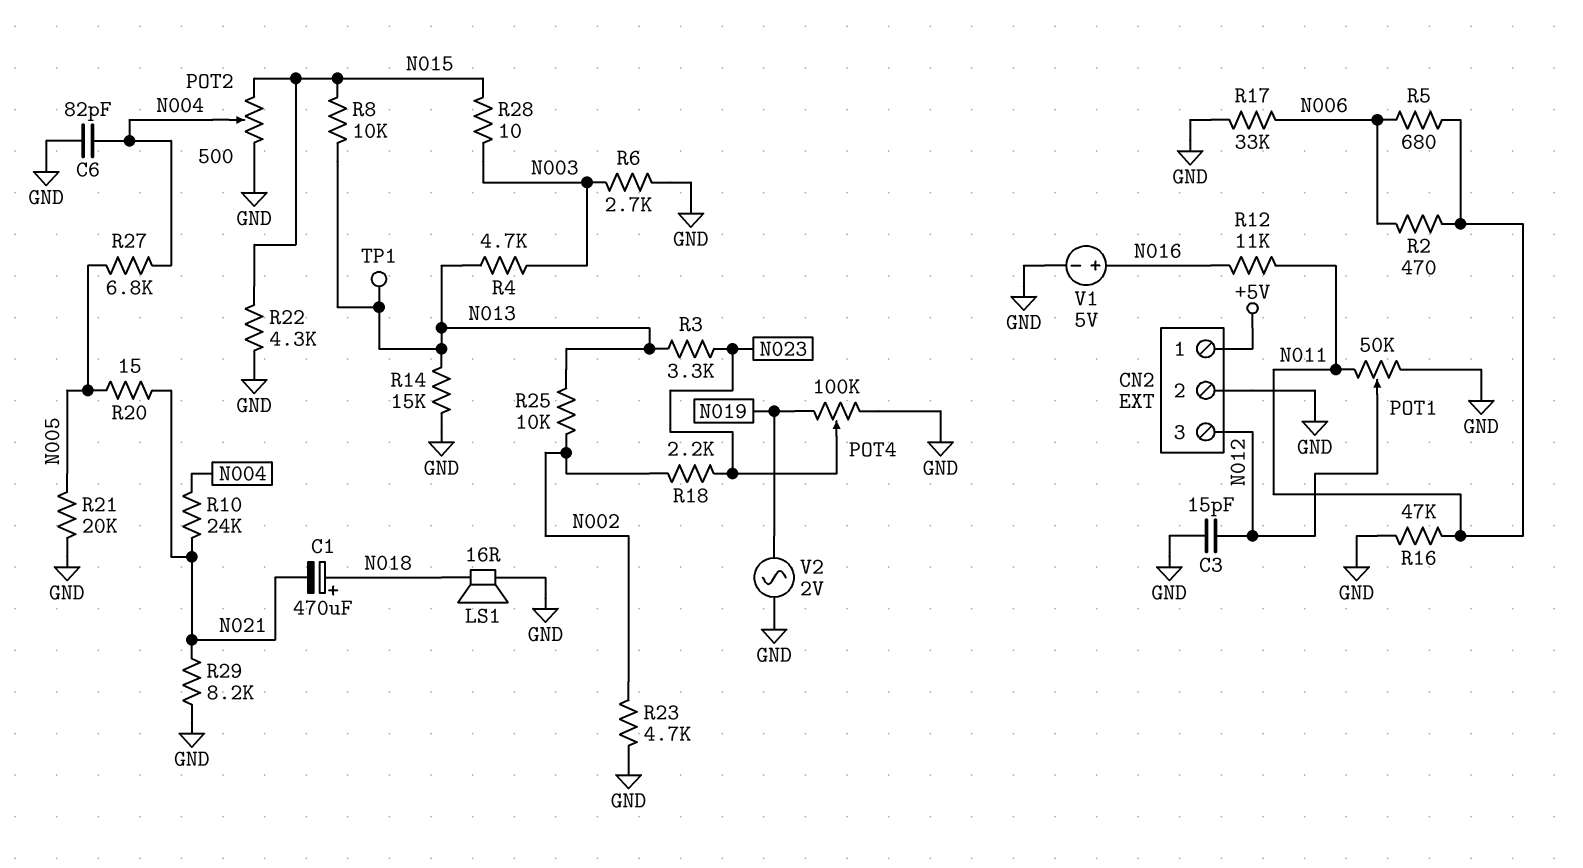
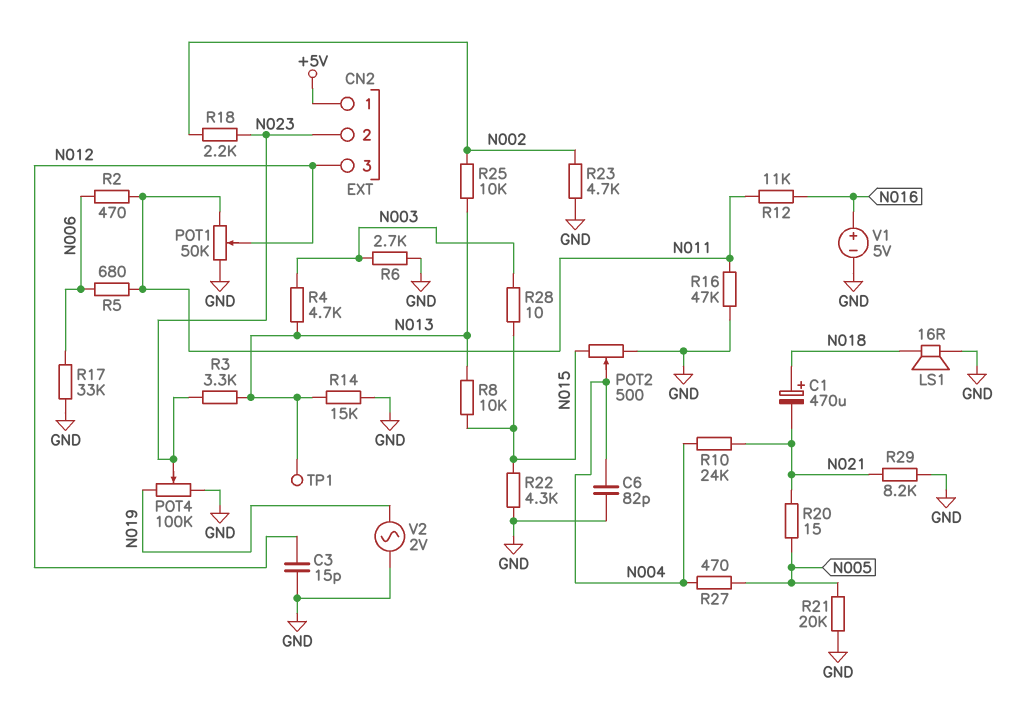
CN2 pin 2: GND -> N023
R27: 6.8k (N004, N005) -> 470 (N004, N005)

